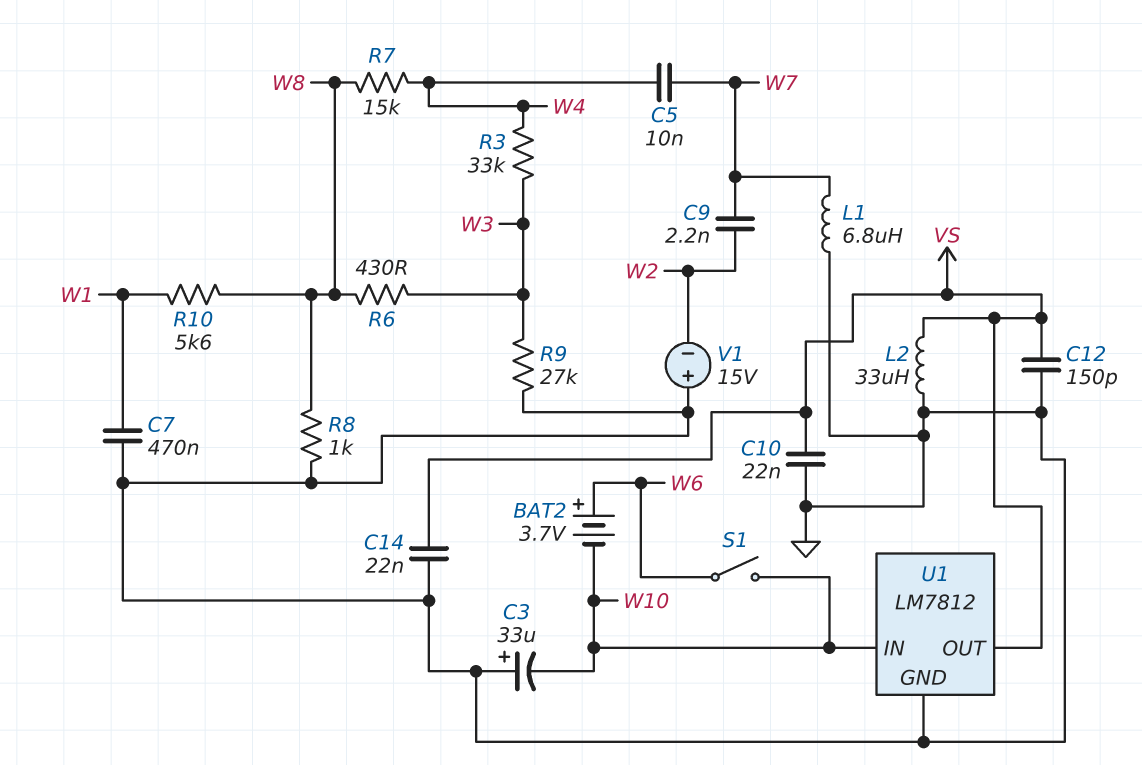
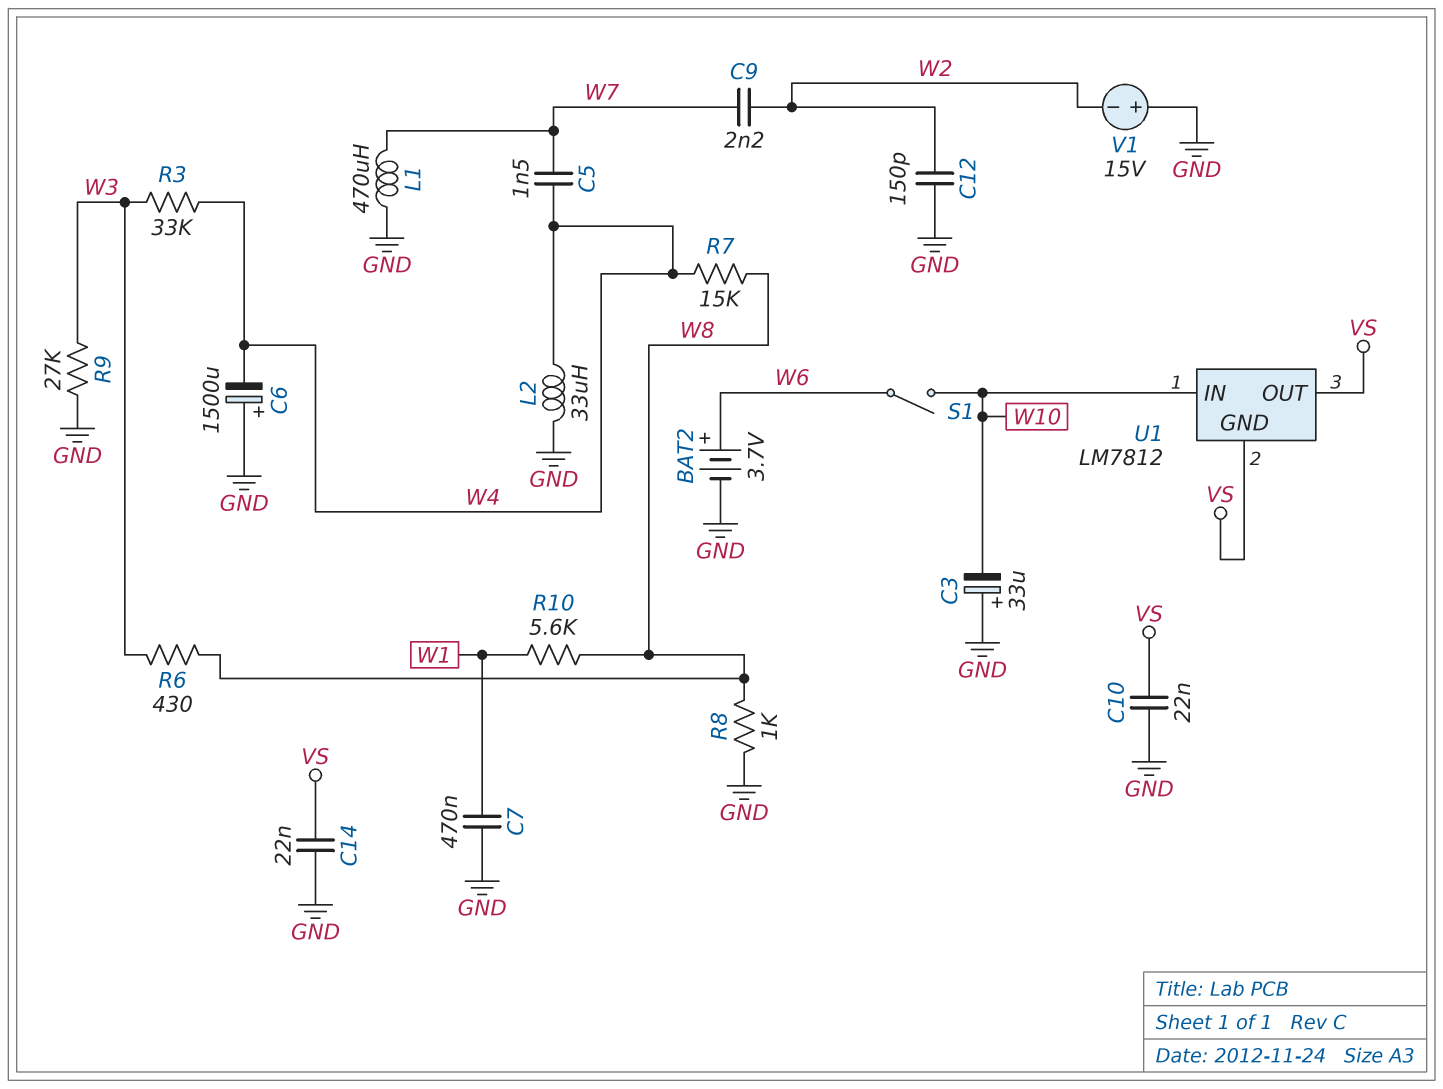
BAT2: 3.7V (plus W6, minus W10) -> 3.7V (plus W6, minus GND)
C5: 10nF (W4, W7) -> 1.5nF (W4, W7)
C6: none -> 1500uF (plus GND, minus W4)
C12: 150pF (GND, VS) -> 150pF (GND, W2)
L1: 6.8uH (GND, W7) -> 470uH (GND, W7)
L2: 33uH (GND, VS) -> 33uH (GND, W4)
U1 pin GND: GND -> VS

